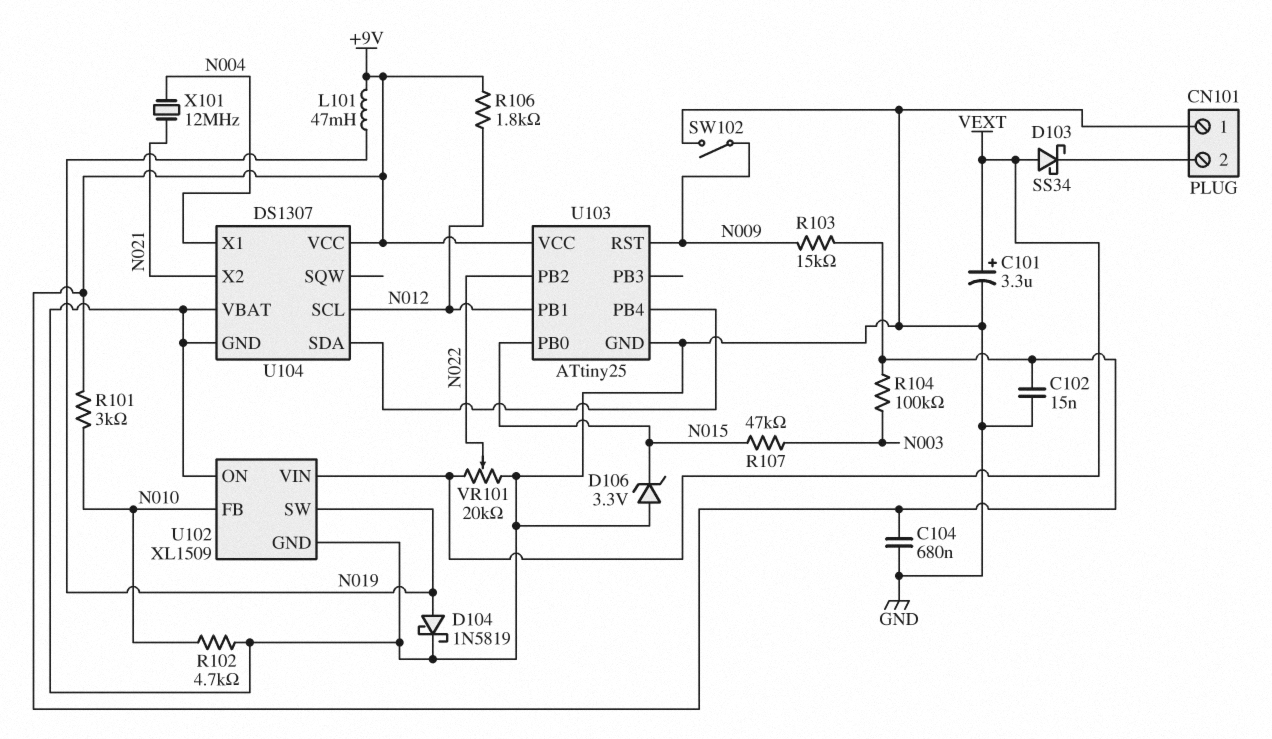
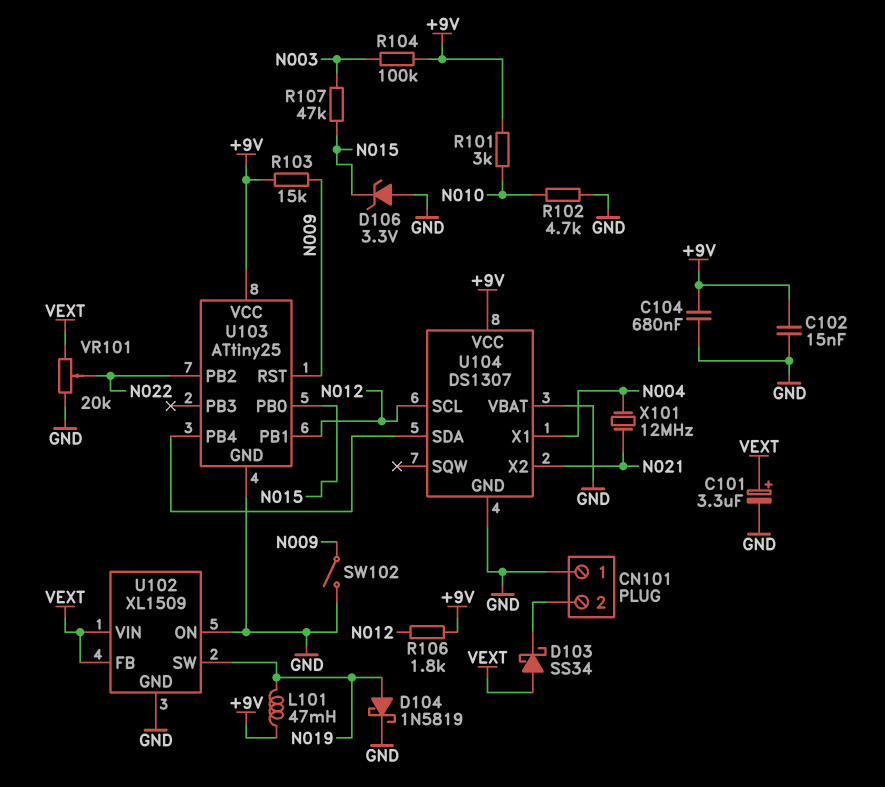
U102 pin FB: N010 -> VEXT

